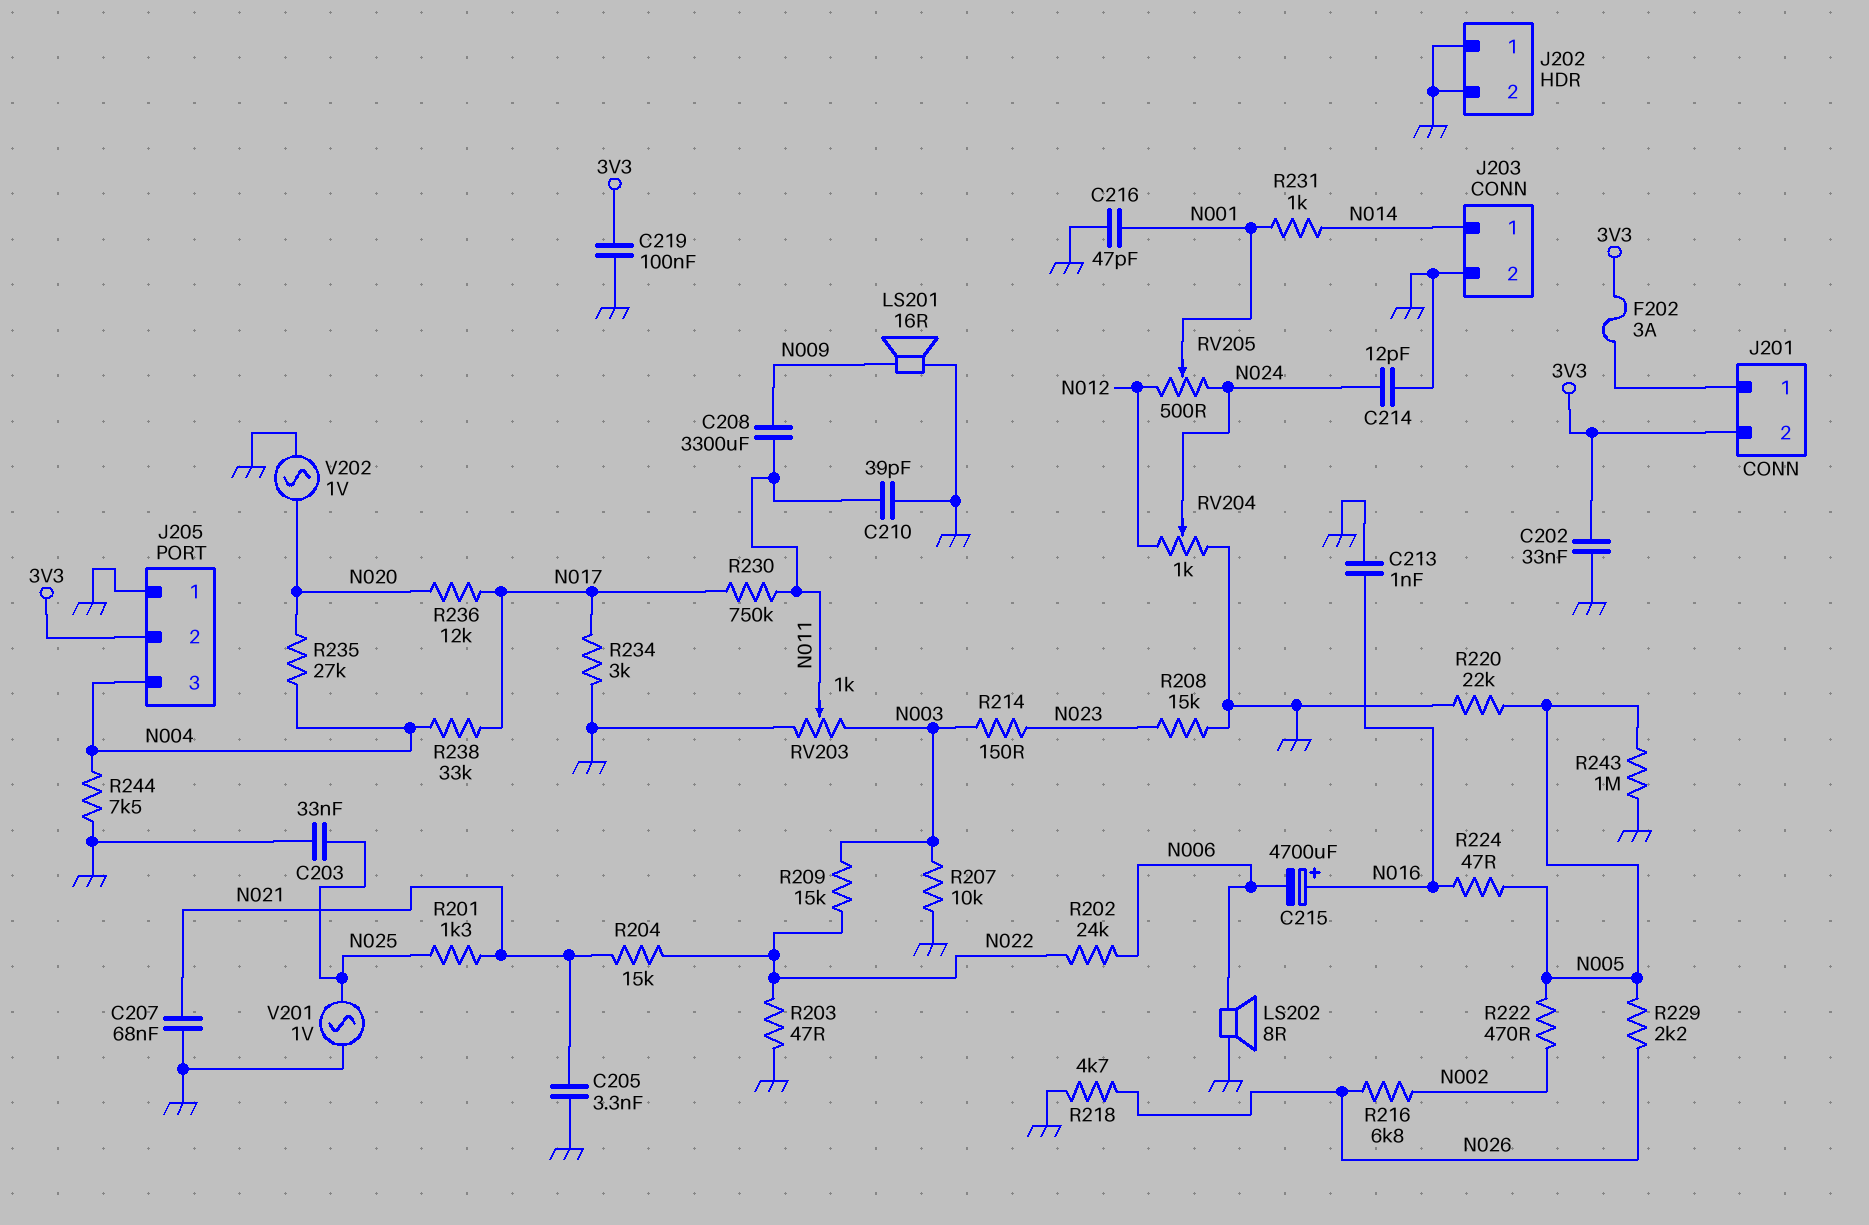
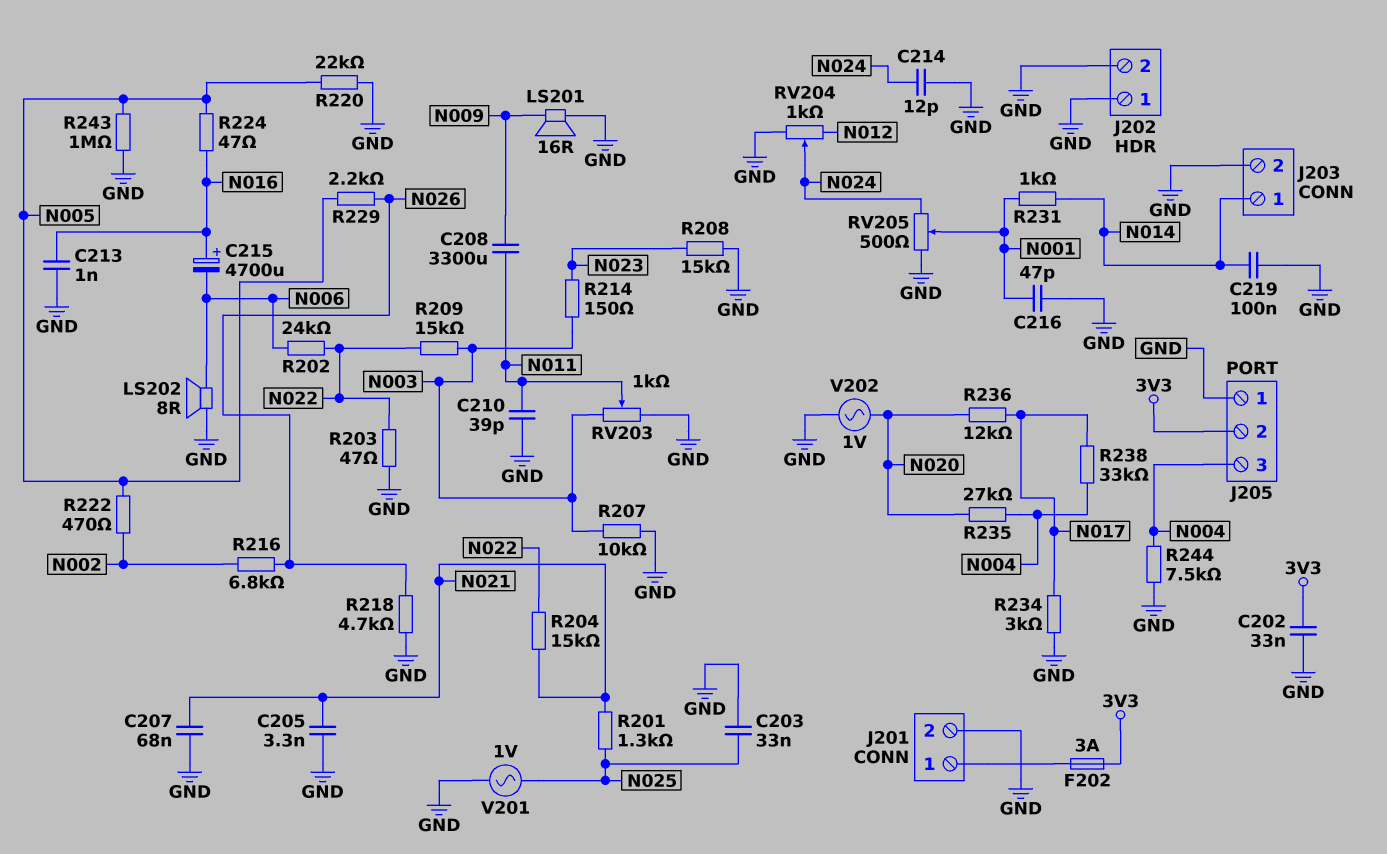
C219: 100nF (3V3, GND) -> 100nF (GND, N014)
J201 pin 2: 3V3 -> GND
R230: 750k (N011, N017) -> none
RV205: 500 (N012, N024, wiper N001) -> 500 (GND, N024, wiper N001)

